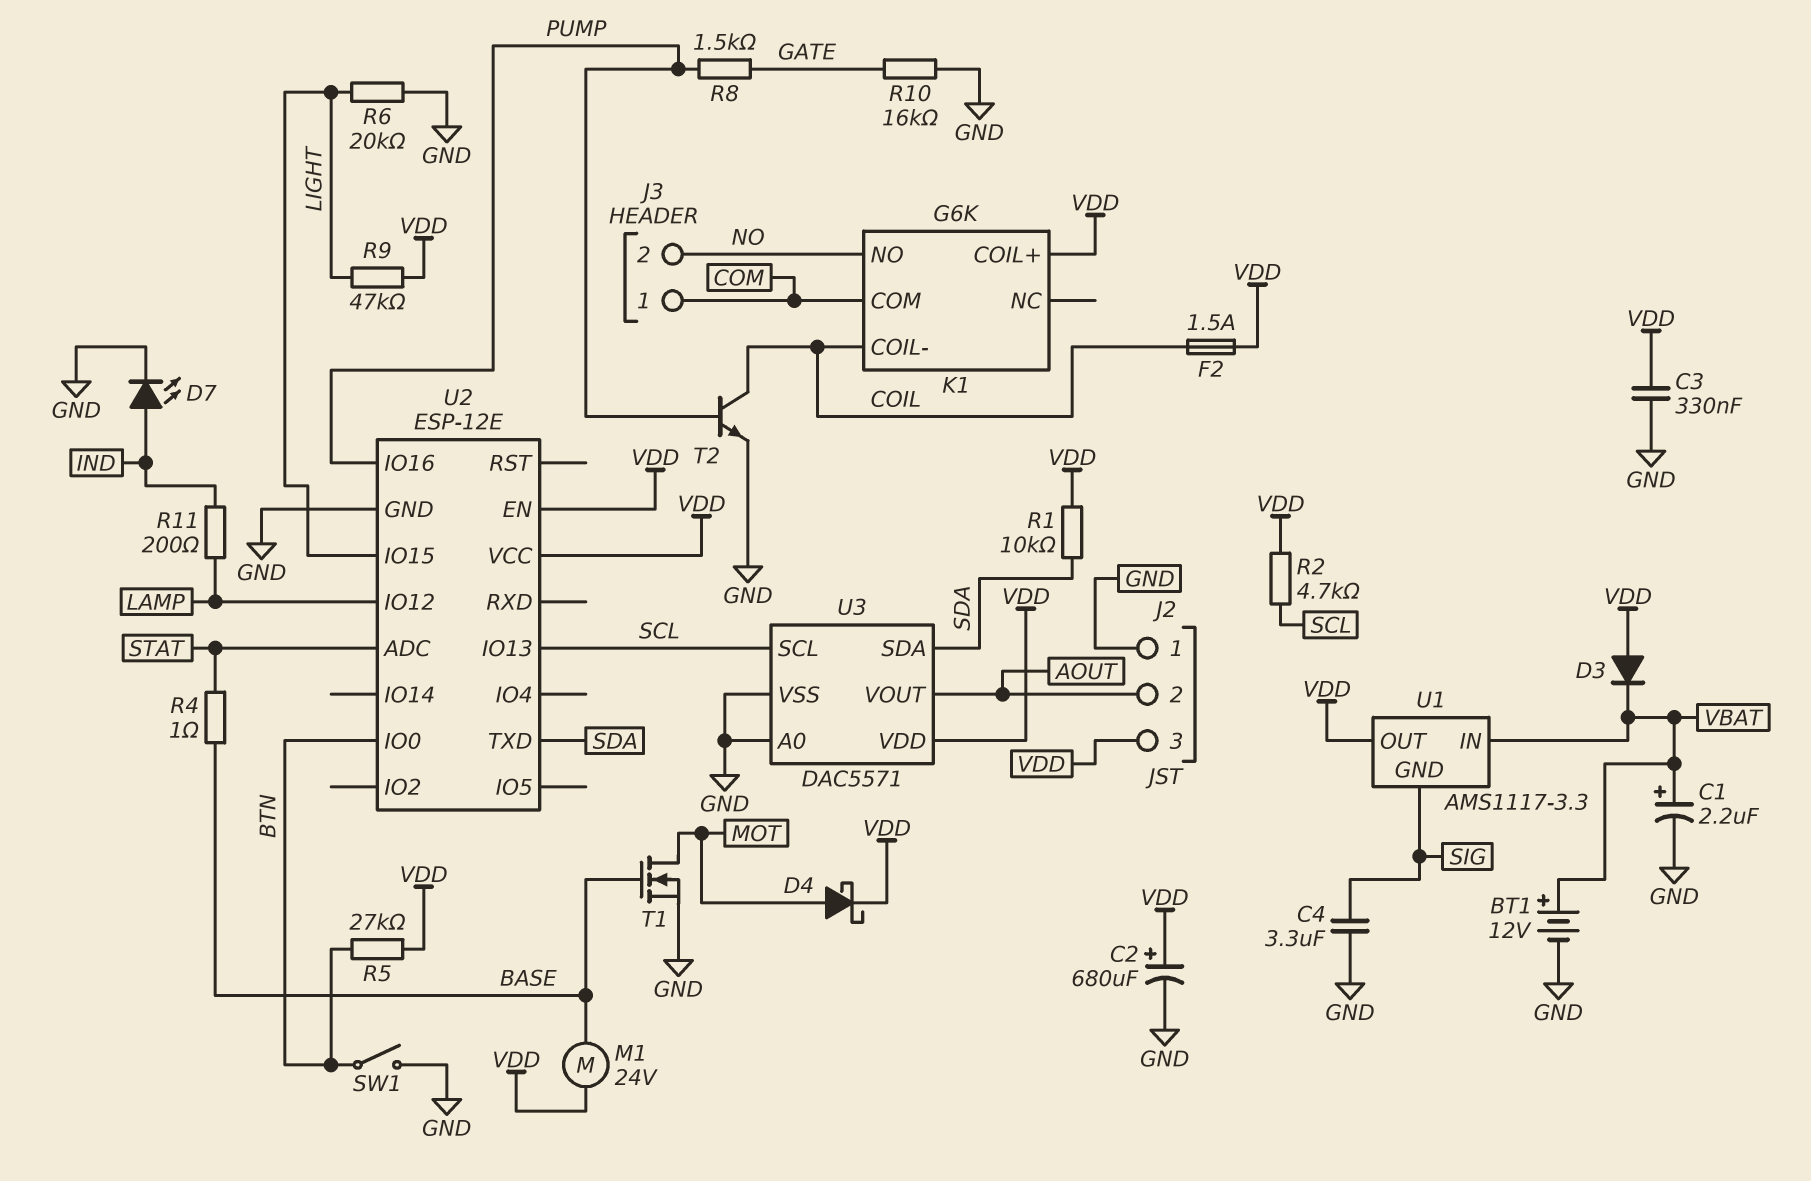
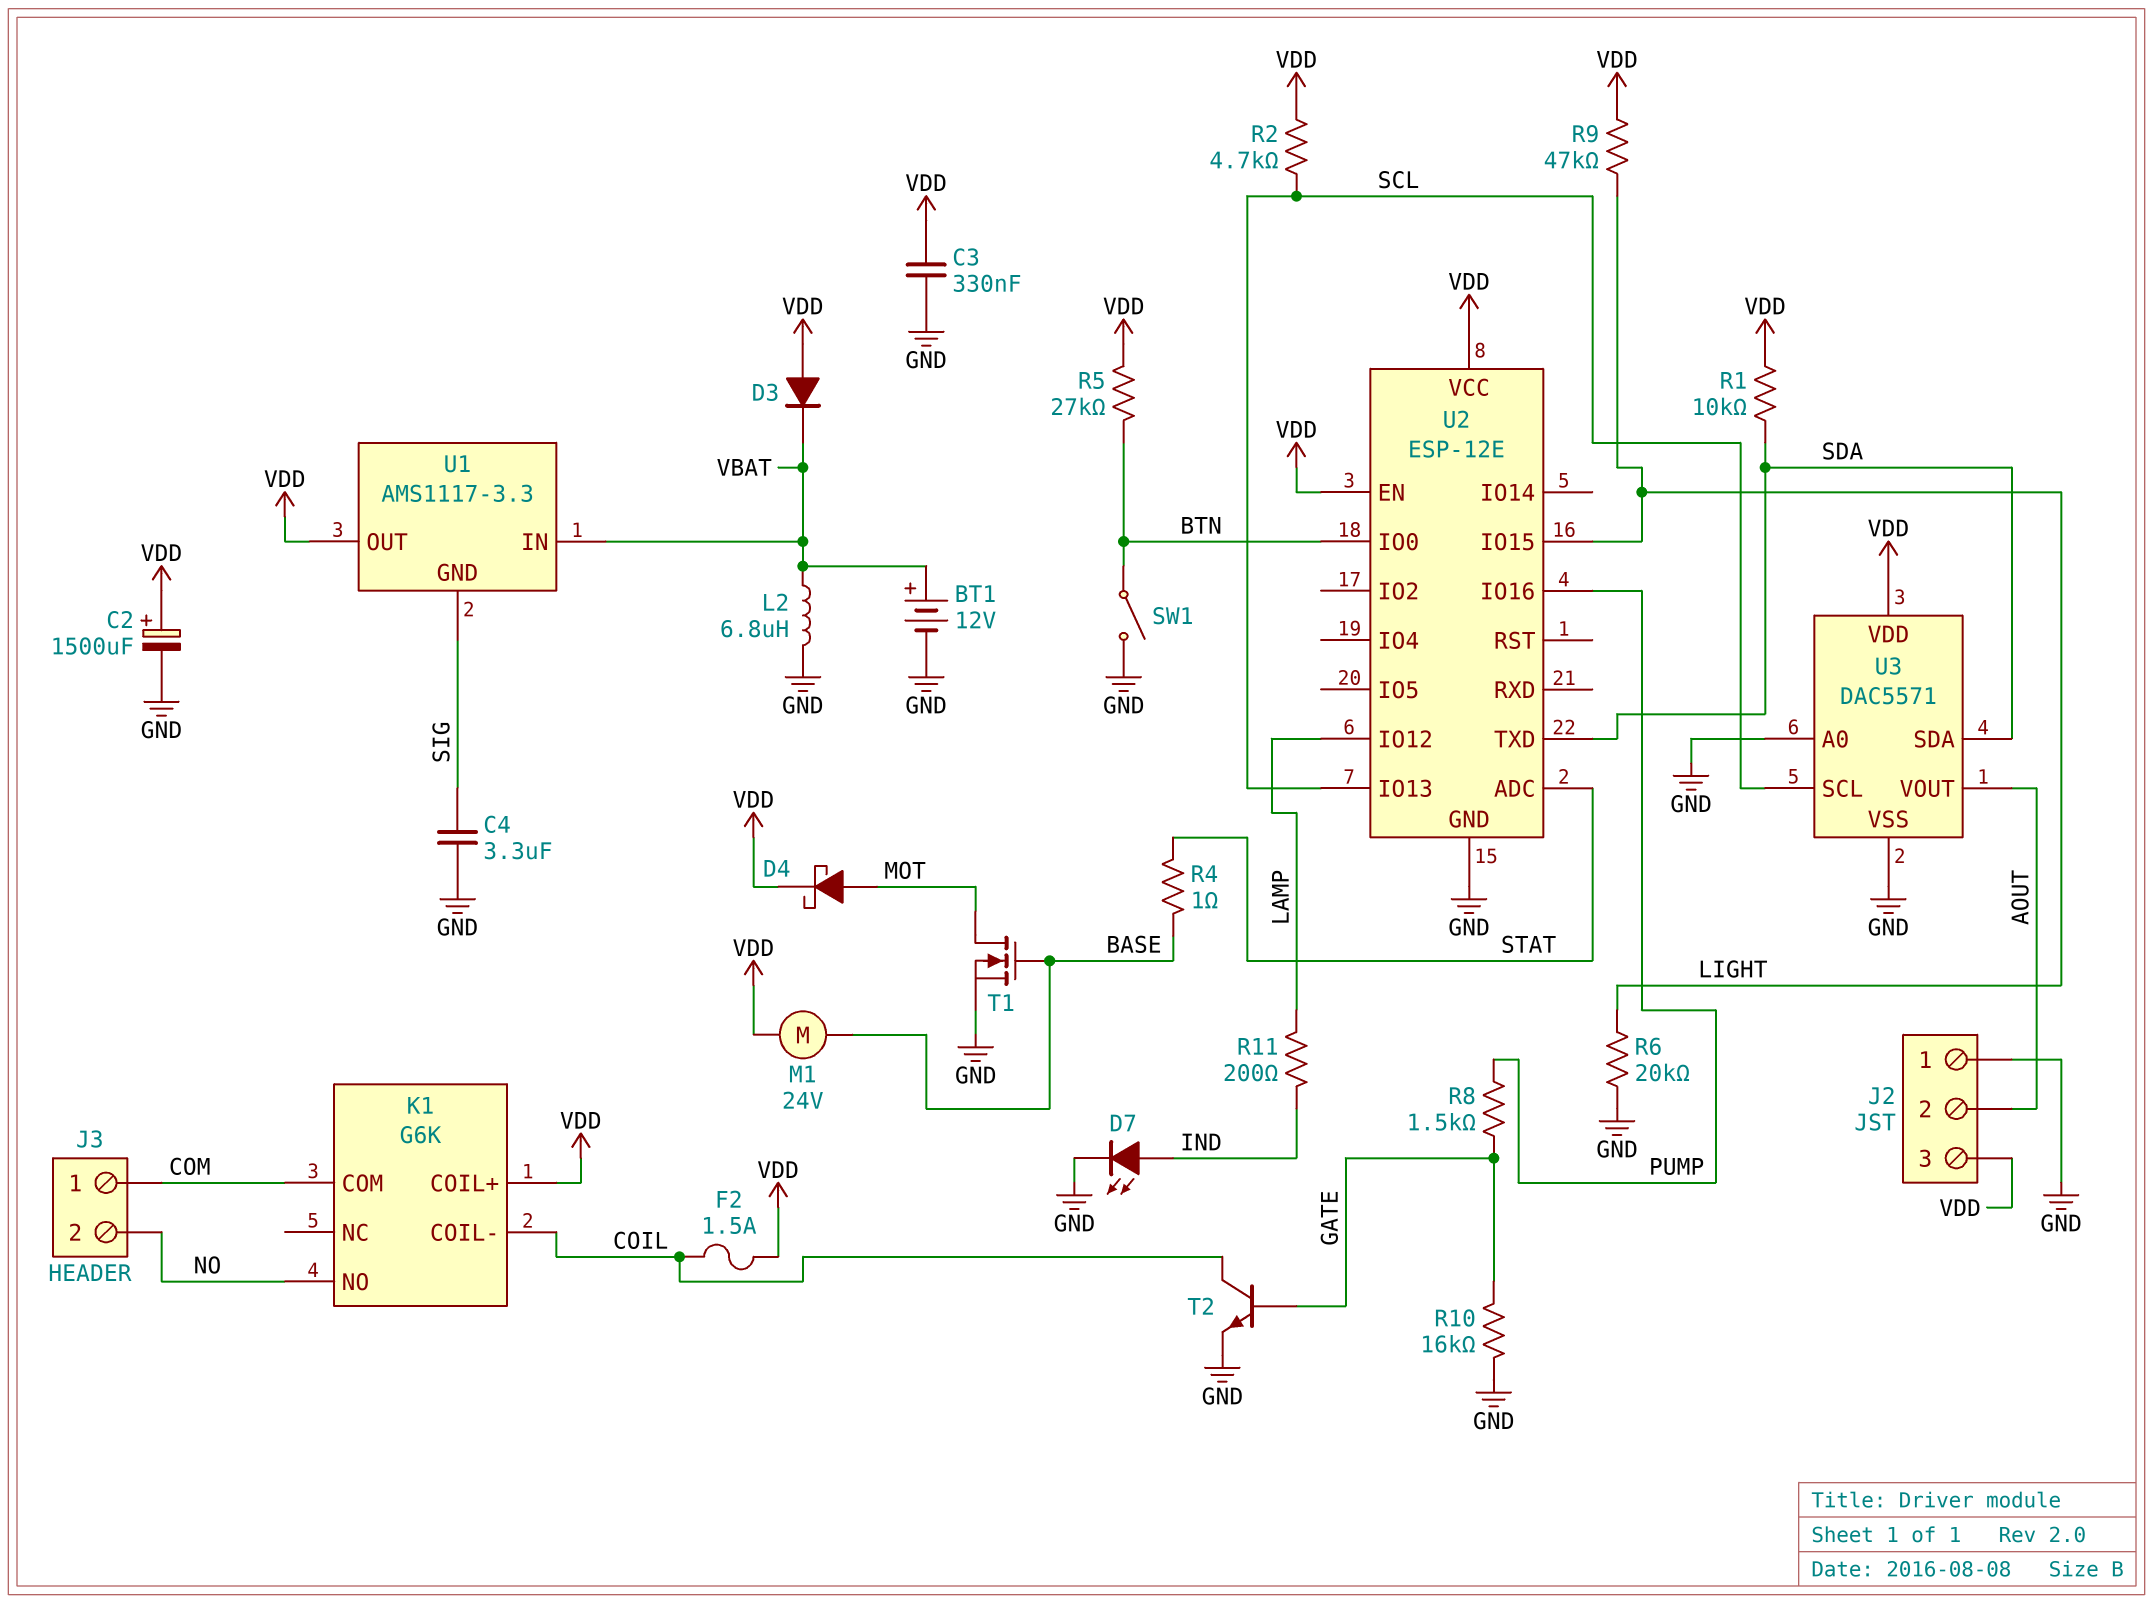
C1: 2.2uF (plus VBAT, minus GND) -> none
C2: 680uF (plus VDD, minus GND) -> 1500uF (plus VDD, minus GND)
L2: none -> 6.8uH (GND, VBAT)
T2: NPN (B PUMP, C COIL, E GND) -> NPN (B GATE, C COIL, E GND)

